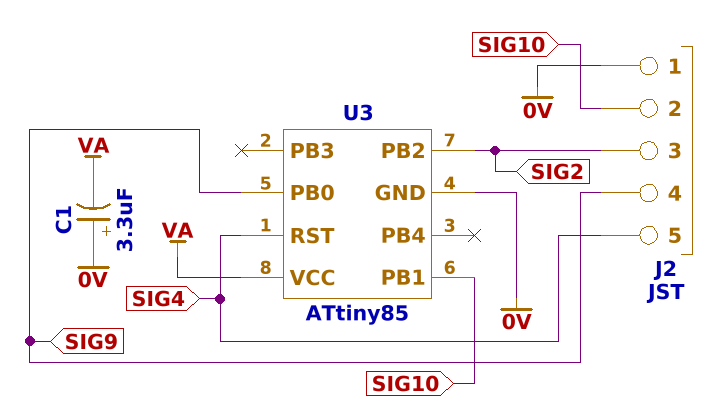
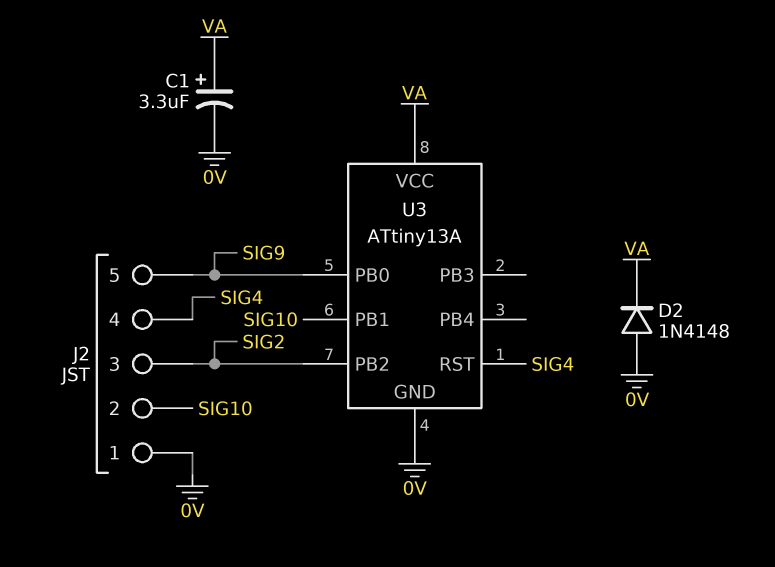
C1: 3.3uF (plus 0V, minus VA) -> 3.3uF (plus VA, minus 0V)
D2: none -> diode 1N4148 (A 0V, K VA)
J2 pin 4: SIG9 -> SIG4
J2 pin 5: SIG4 -> SIG9
U3: ATtiny85 -> ATtiny13A

